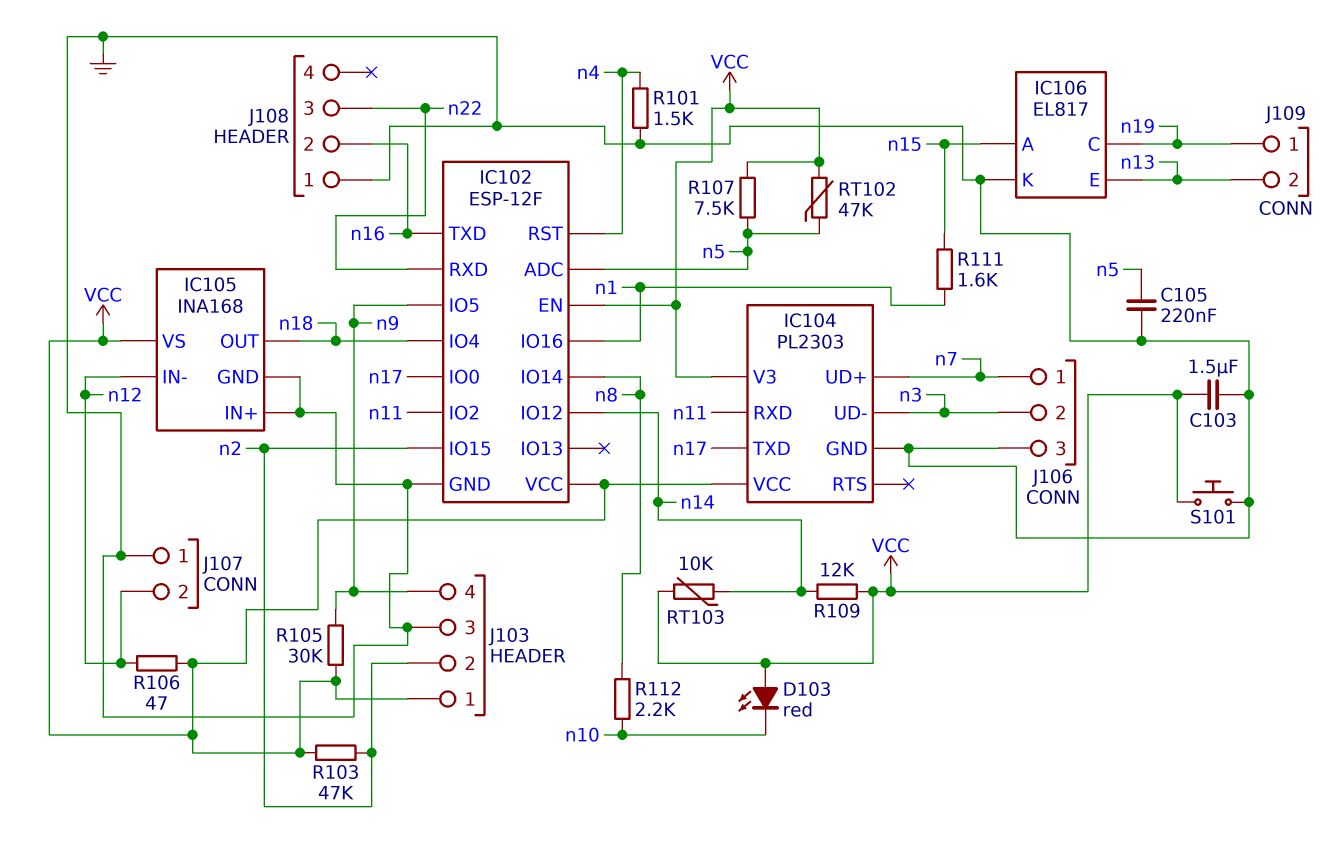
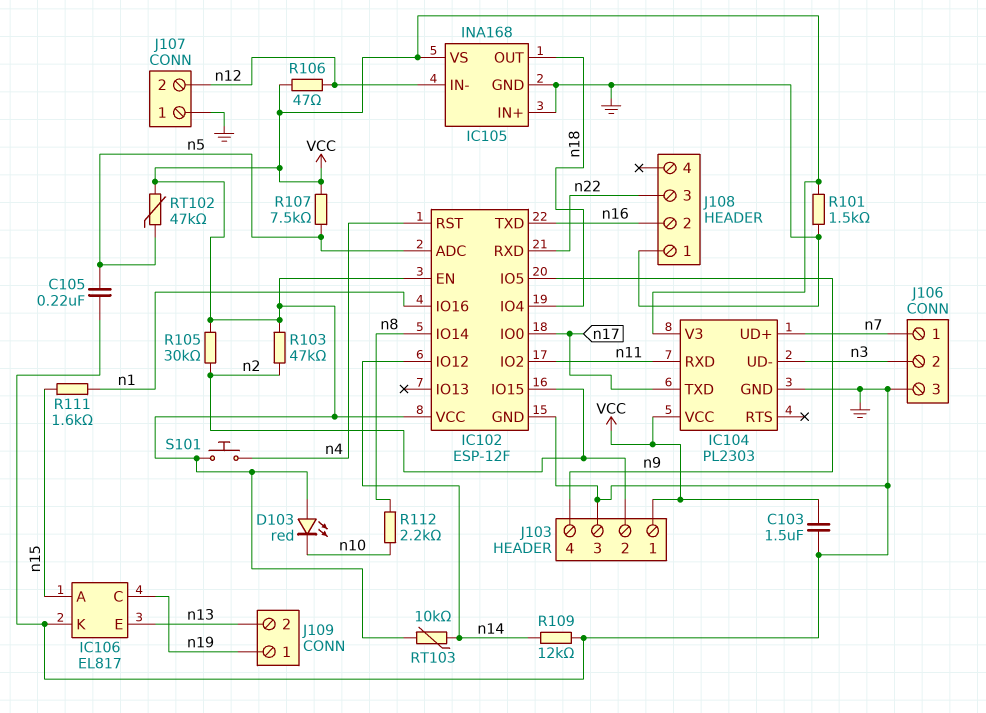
R101: 1.5k (GND, n4) -> 1.5k (GND, VCC)
R105: 30k (VCC, n9) -> 30k (VCC, n2)
R109: 12k (VCC, n14) -> 12k (GND, n14)
S101: button (GND, VCC) -> button (VCC, n4)

